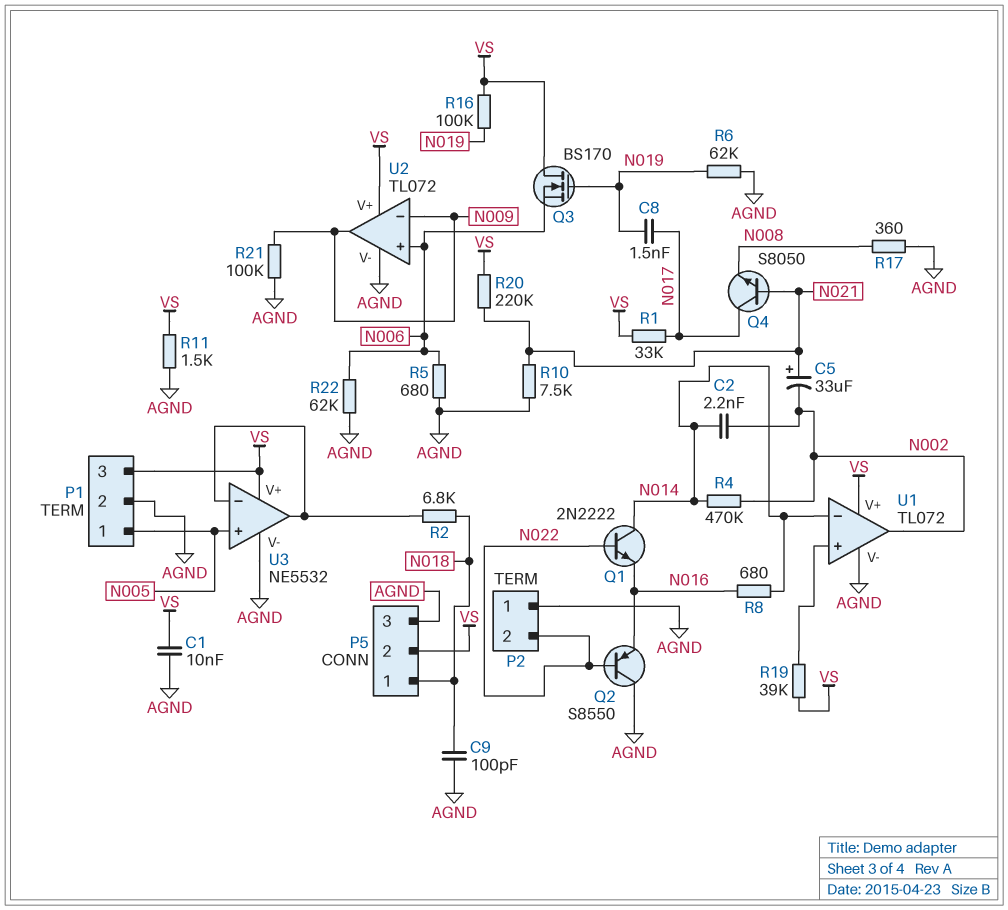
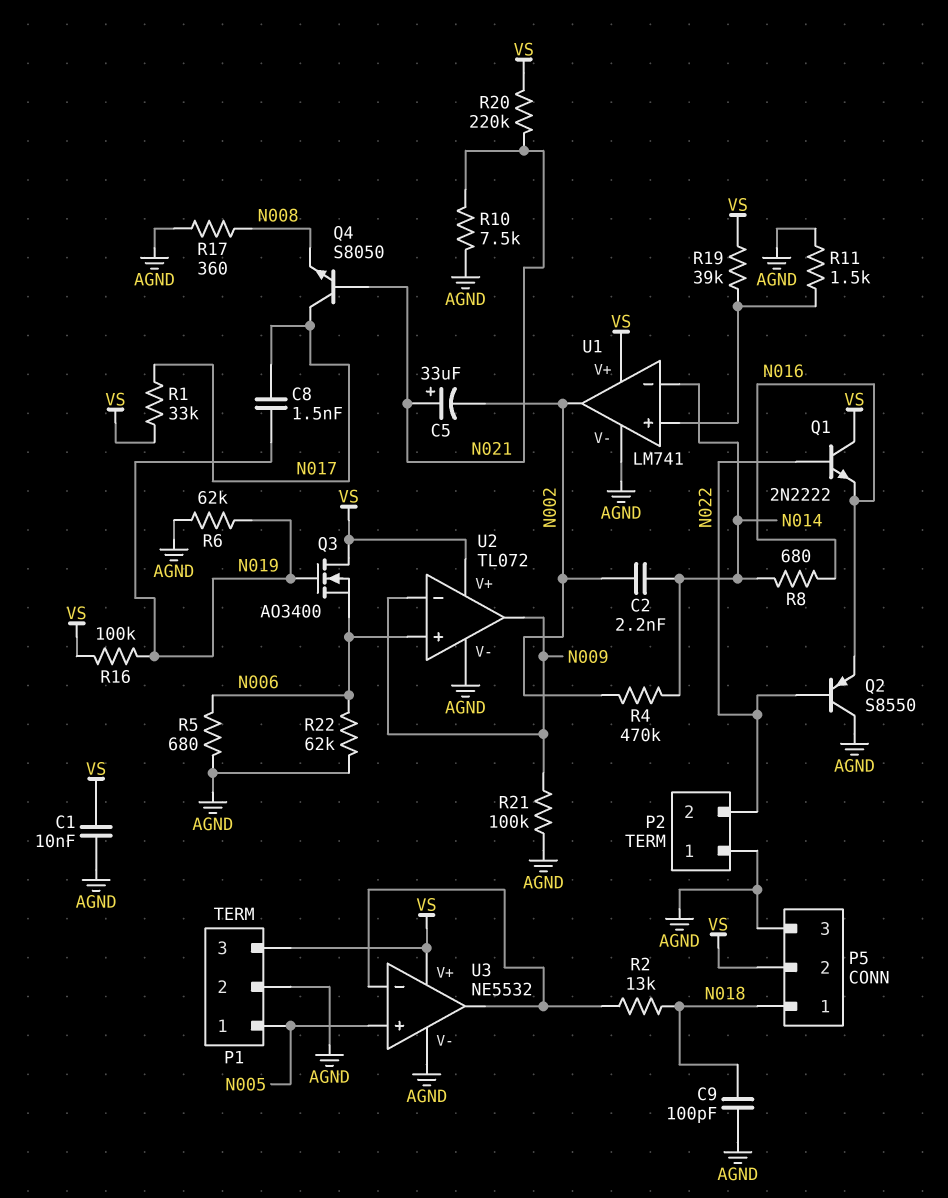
Q1: NPN 2N2222 (B N022, C N014, E N016) -> NPN 2N2222 (B N022, C VS, E N016)
Q3: NMOS BS170 (G N019, D VS, S N006) -> NMOS AO3400 (G N019, D VS, S N006)
R2: 6.8k (N018, U3/in-) -> 13k (N018, U3/in-)
R11: 1.5k (AGND, VS) -> 1.5k (AGND, U1/in+)
U1: TL072 -> LM741

